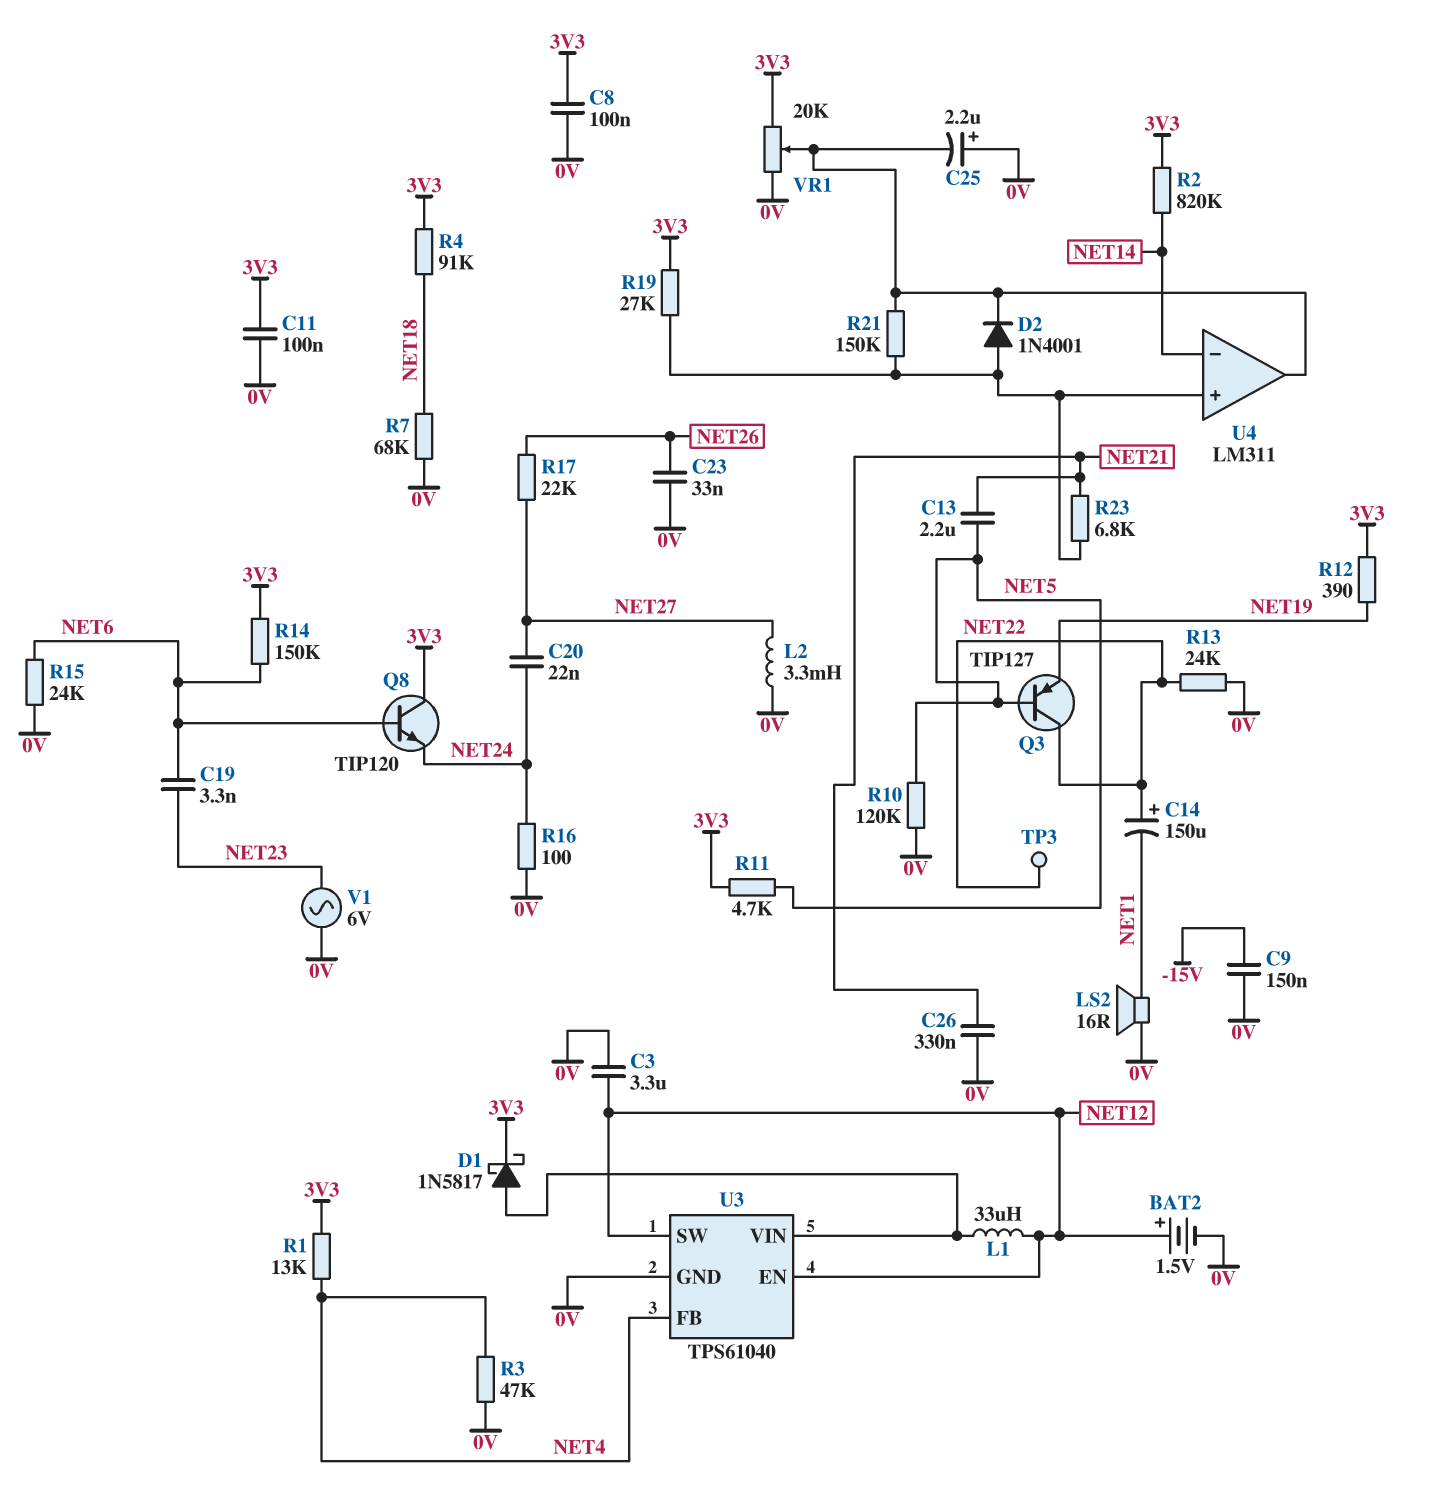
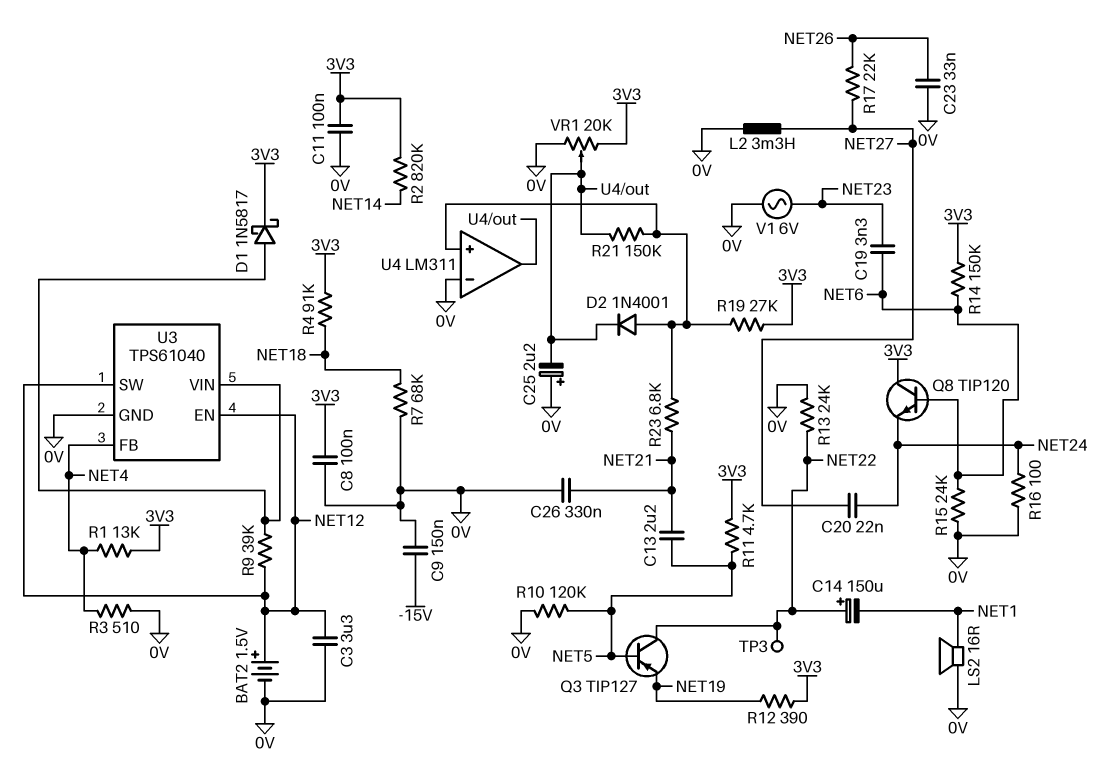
L1: 33uH (NET12, U3/VIN) -> none
R3: 47k (0V, NET4) -> 510 (0V, NET4)
R9: none -> 39k (NET12, U3/VIN)
U4 pin in-: NET14 -> 0V

